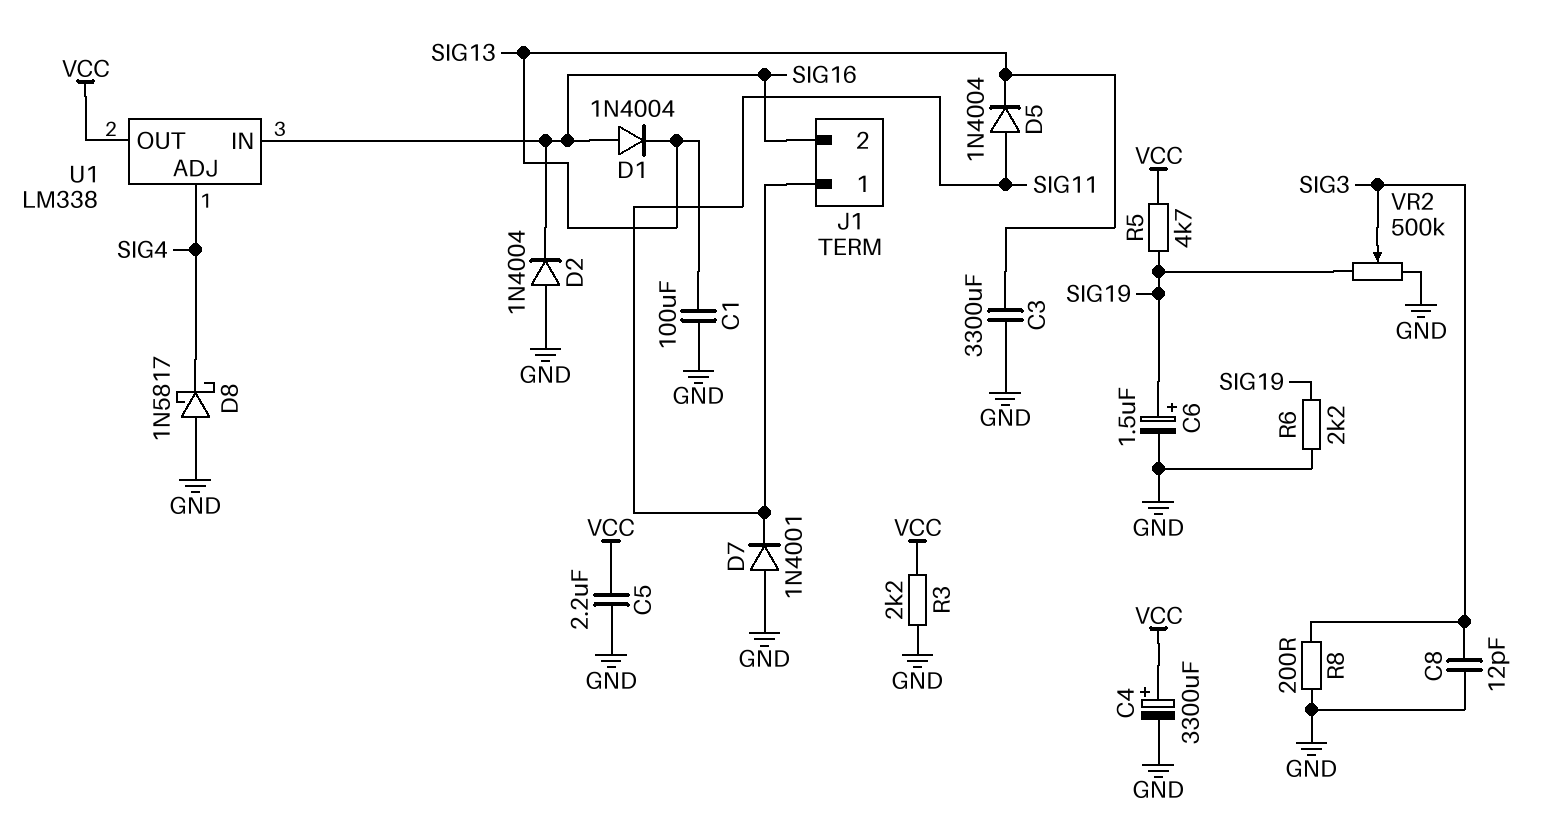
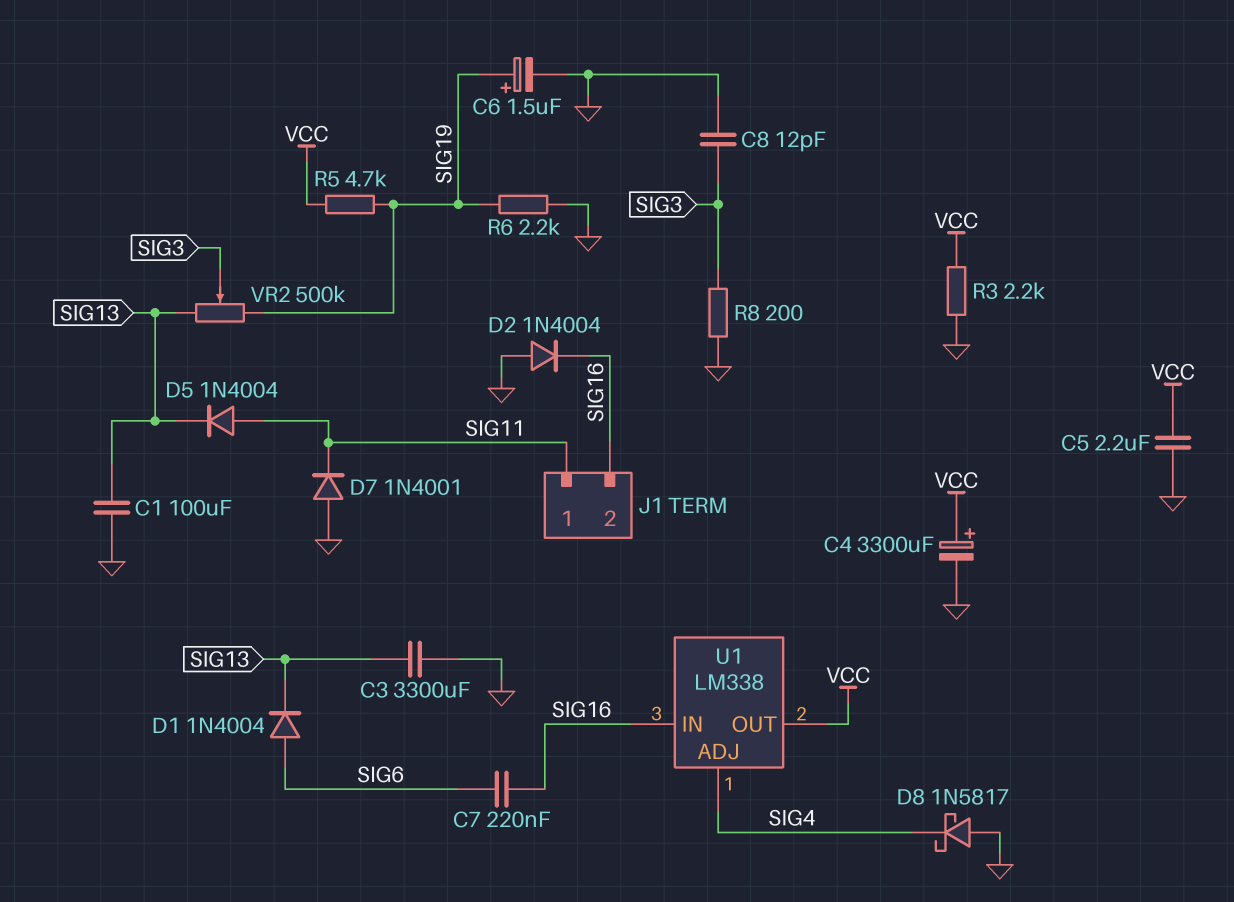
C7: none -> 220nF (SIG6, SIG16)
D1: diode 1N4004 (A SIG16, K SIG13) -> diode 1N4004 (A SIG6, K SIG13)
VR2: 500k (GND, SIG19, wiper SIG3) -> 500k (SIG13, SIG19, wiper SIG3)

